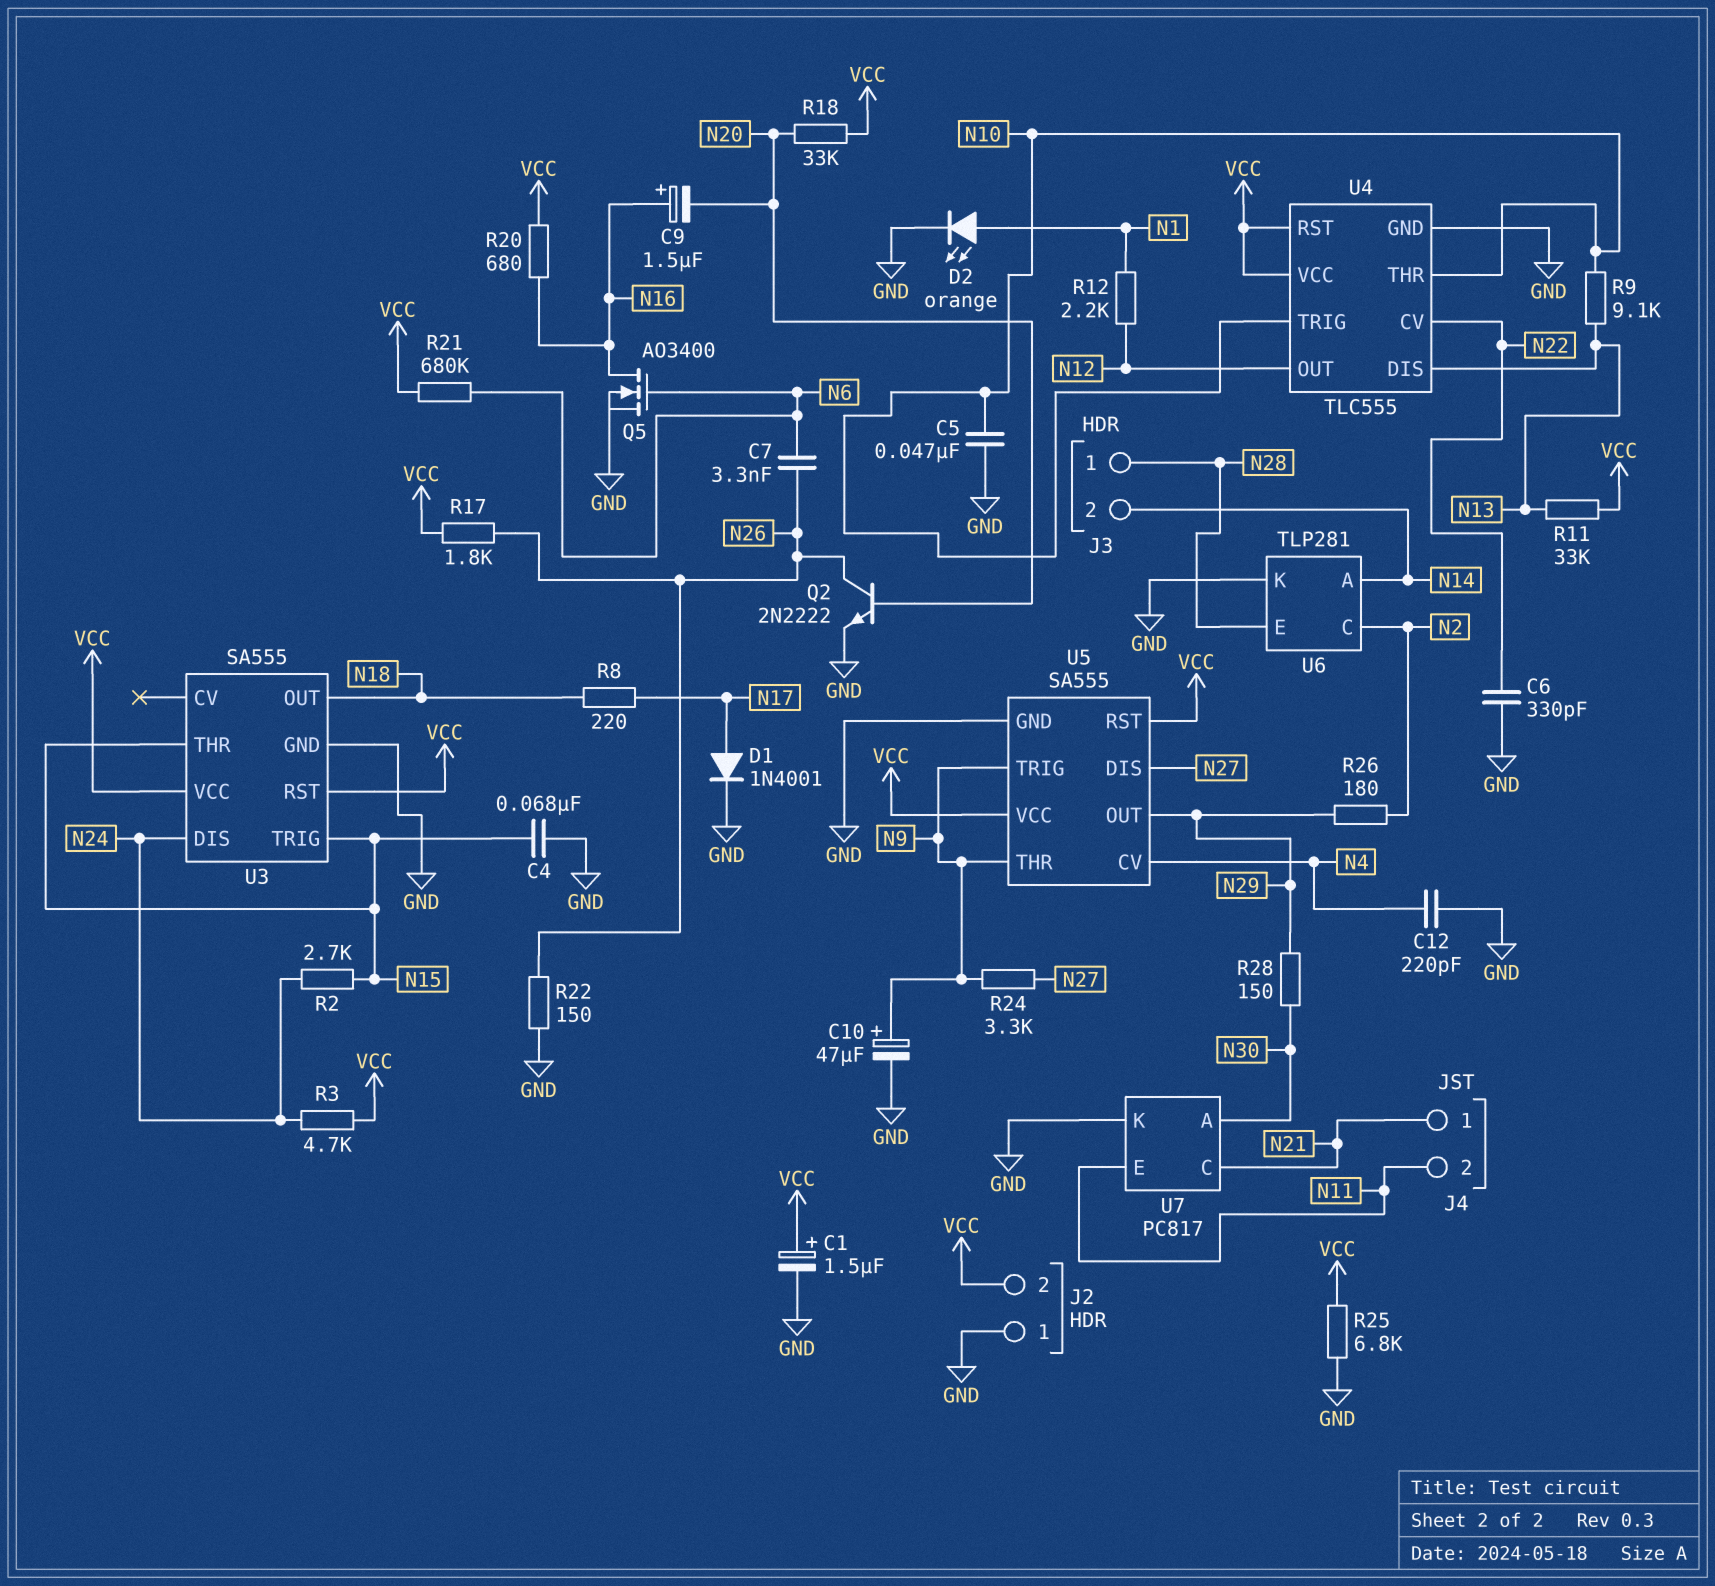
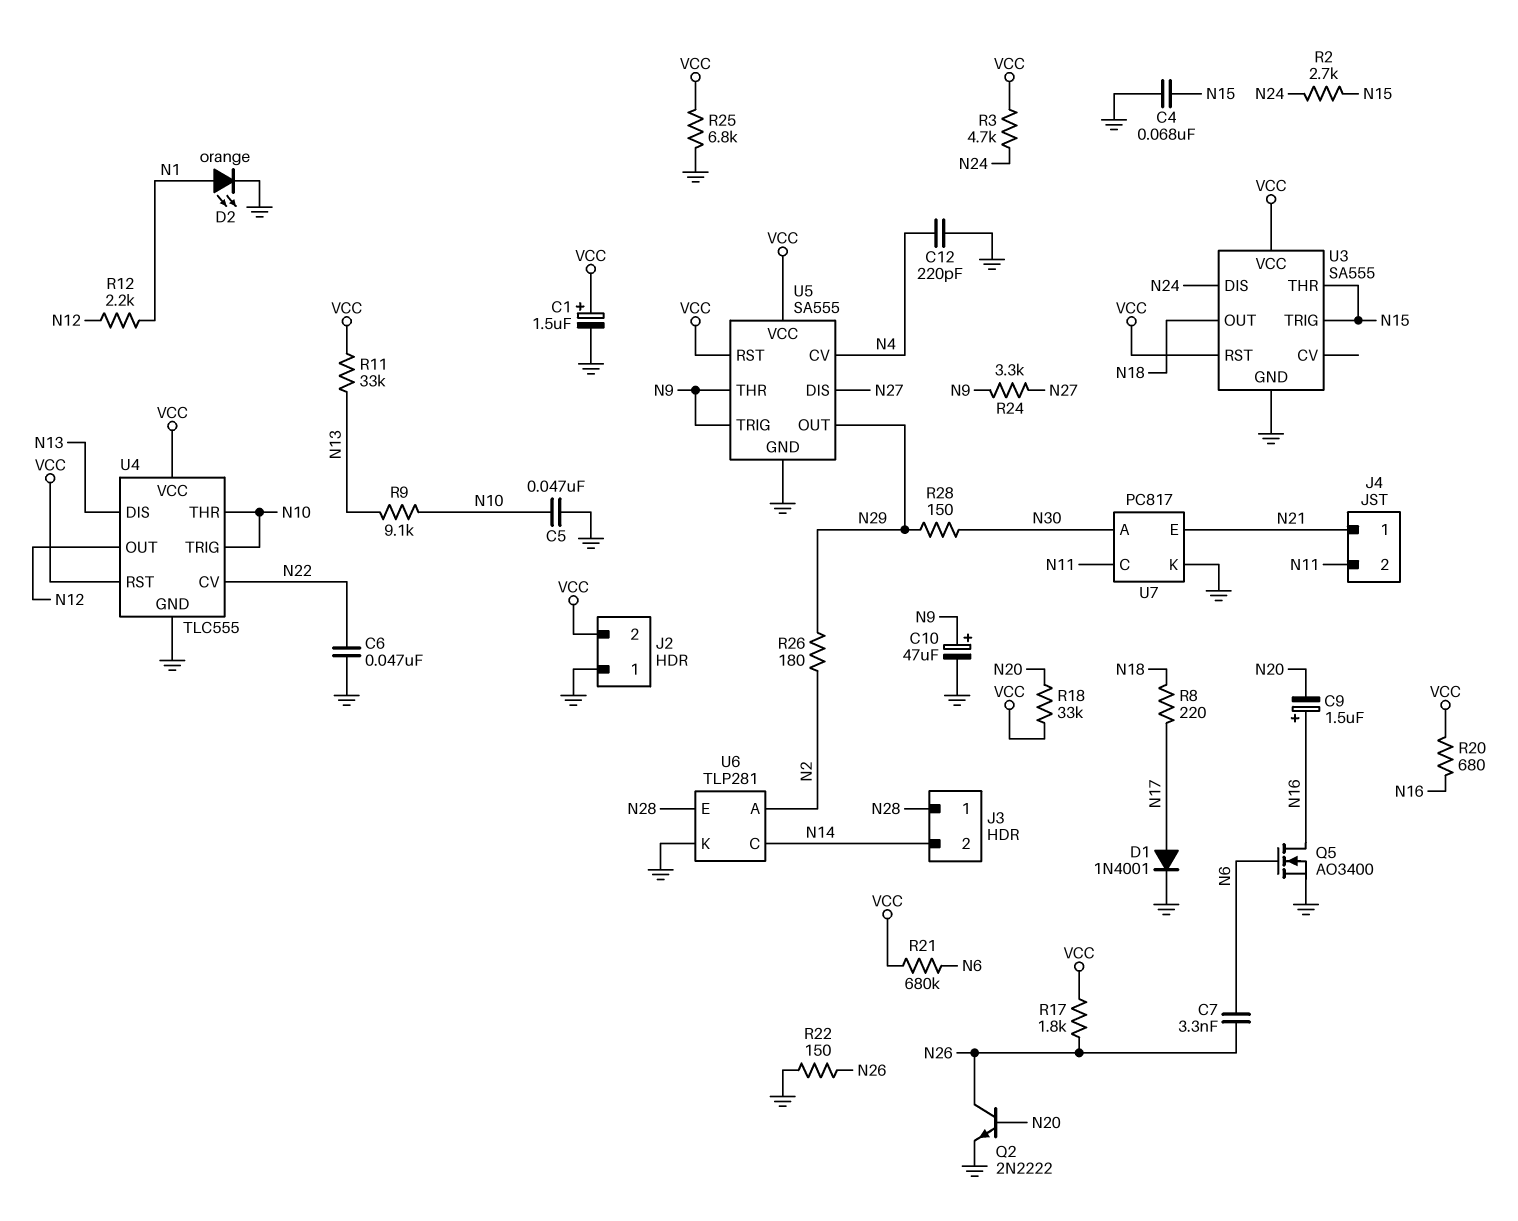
C6: 330pF (GND, N22) -> 47nF (GND, N22)
U6 pin A: N14 -> N2
U6 pin C: N2 -> N14
U7 pin C: N21 -> N11
U7 pin E: N11 -> N21

